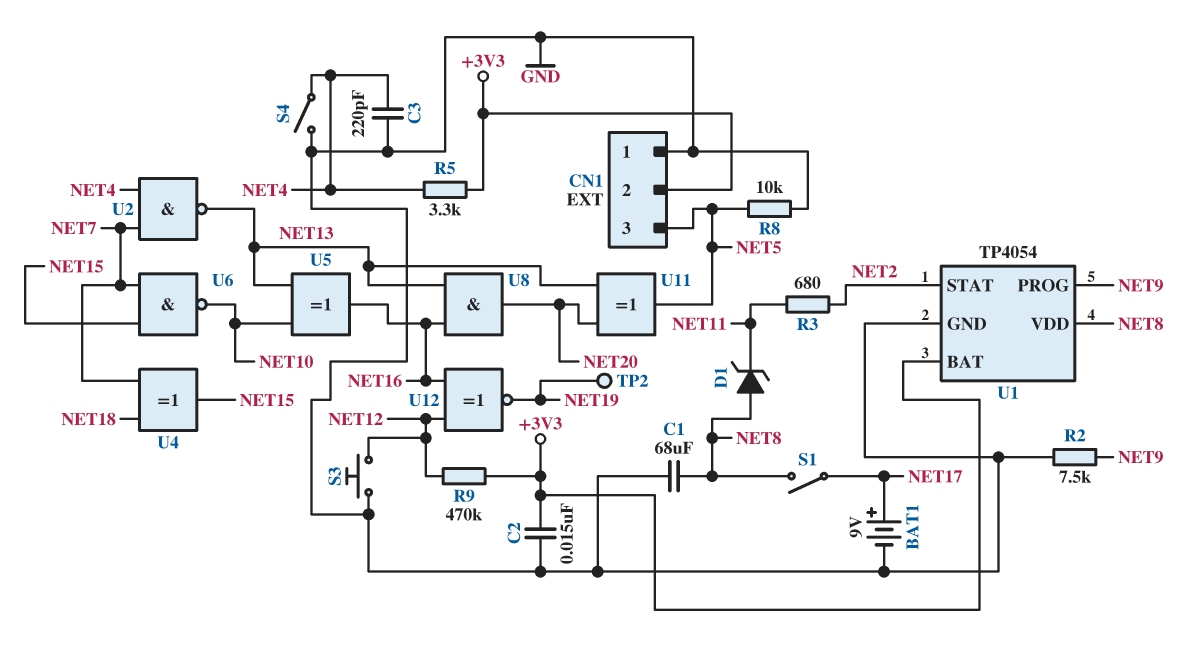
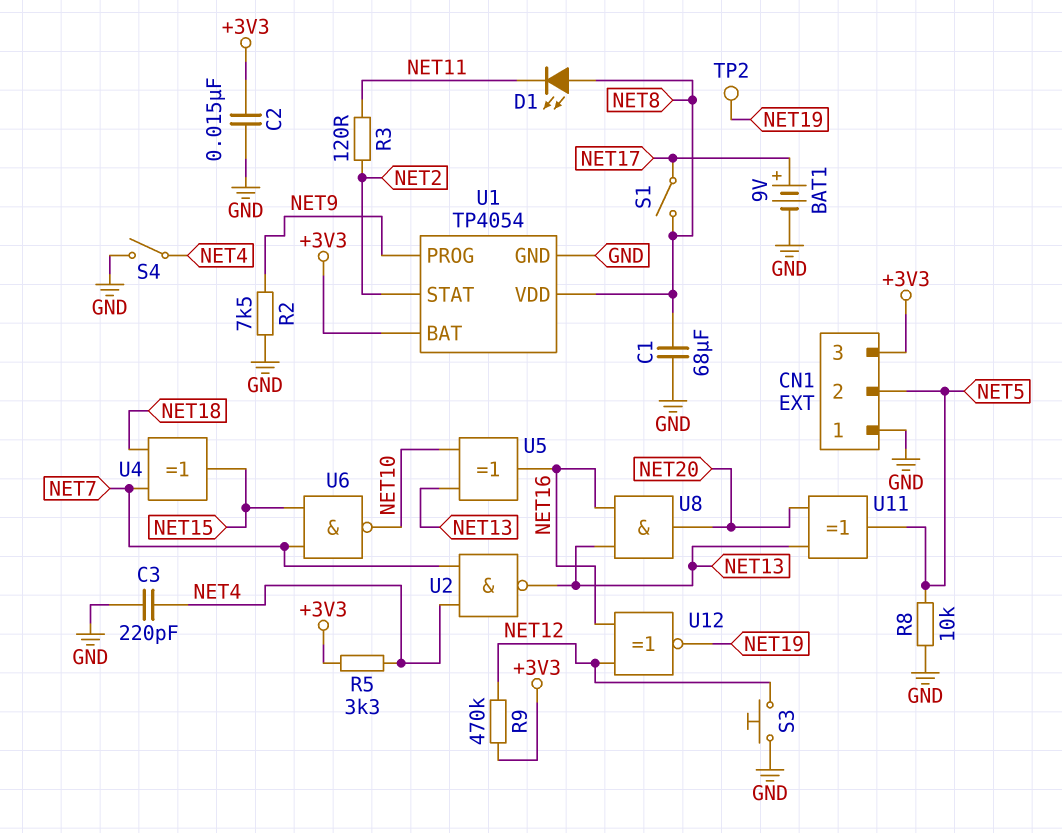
CN1 pin 2: +3V3 -> NET5
CN1 pin 3: NET5 -> +3V3
D1: zener (A NET8, K NET11) -> LED (A NET8, K NET11)
R3: 680 (NET2, NET11) -> 120 (NET2, NET11)

